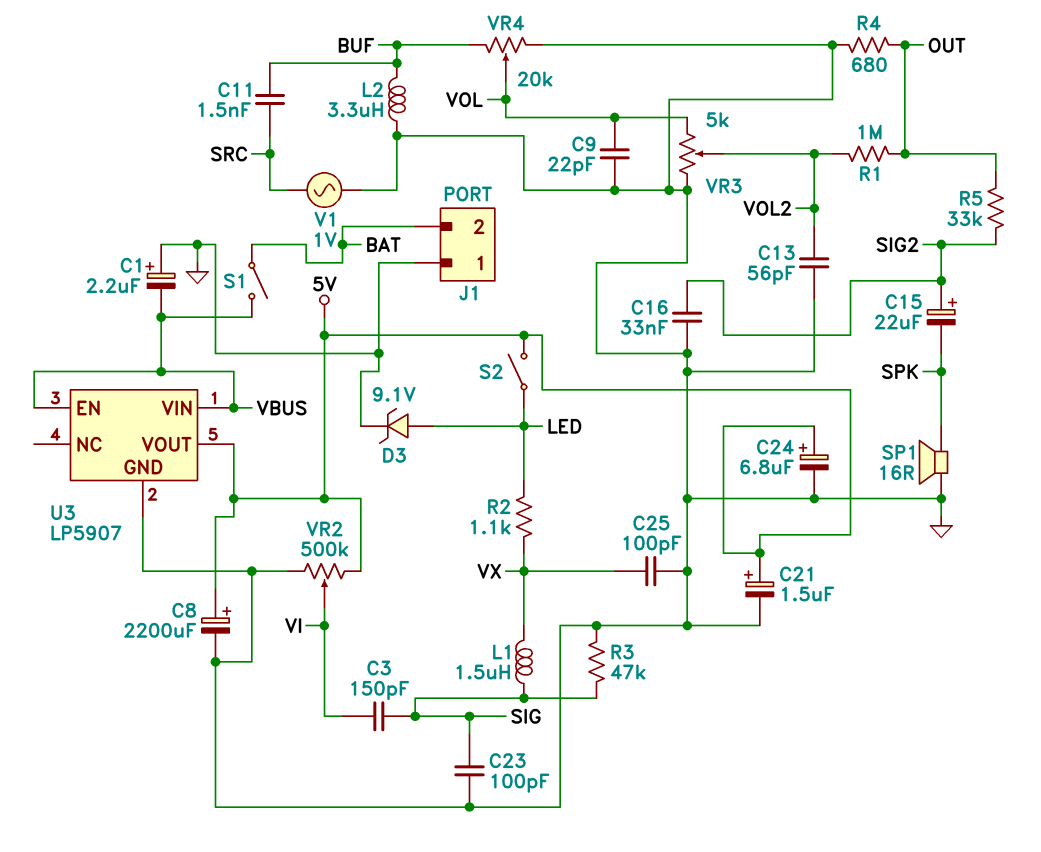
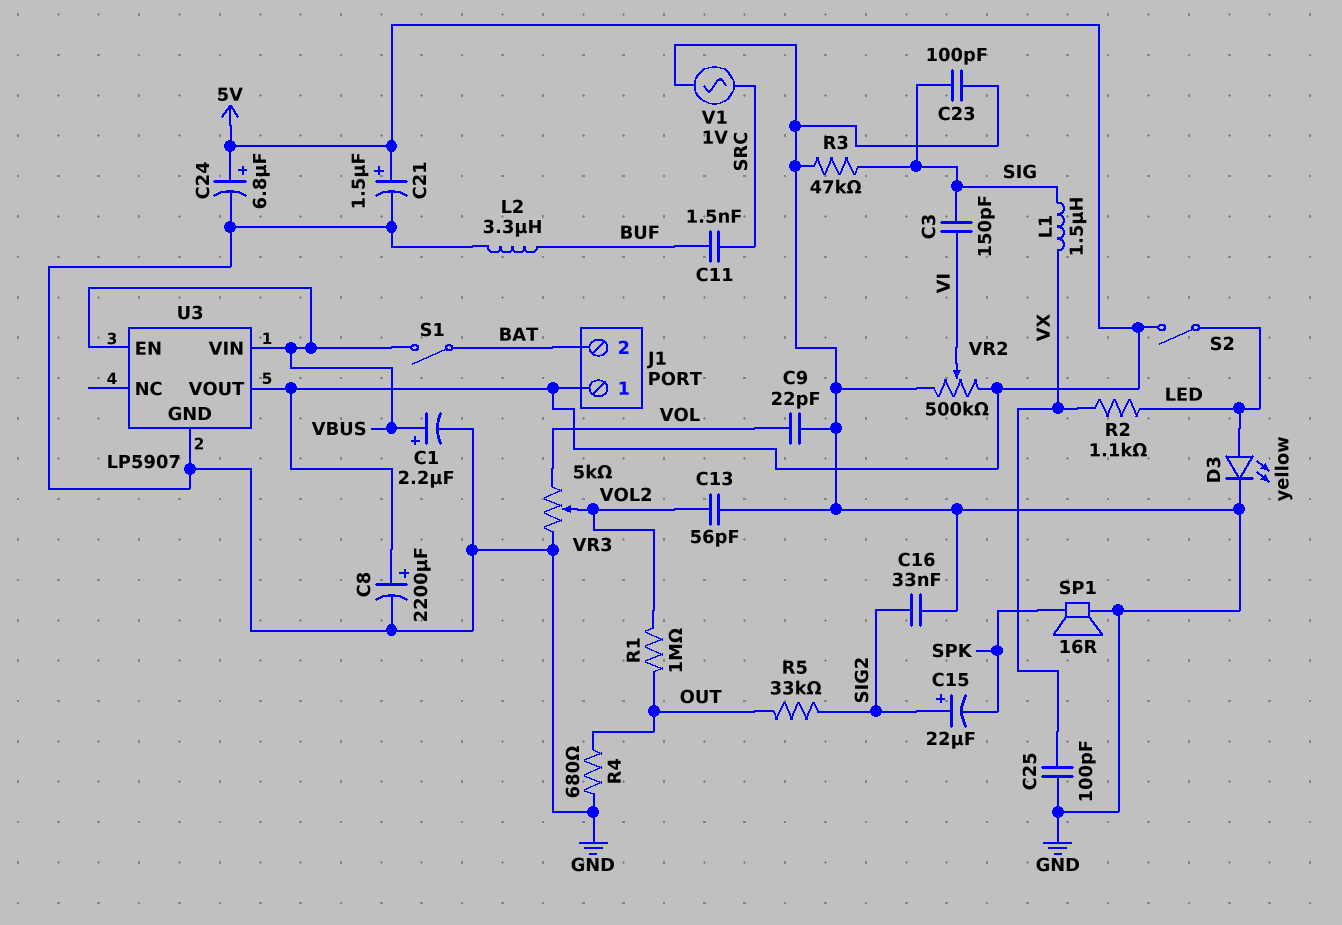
C1: 2.2uF (plus GND, minus VBUS) -> 2.2uF (plus VBUS, minus GND)
D3: zener 9.1V (A LED, K GND) -> LED yellow (A LED, K GND)
J1 pin 1: GND -> 5V
VR4: 20k (BUF, GND, wiper VOL) -> none

